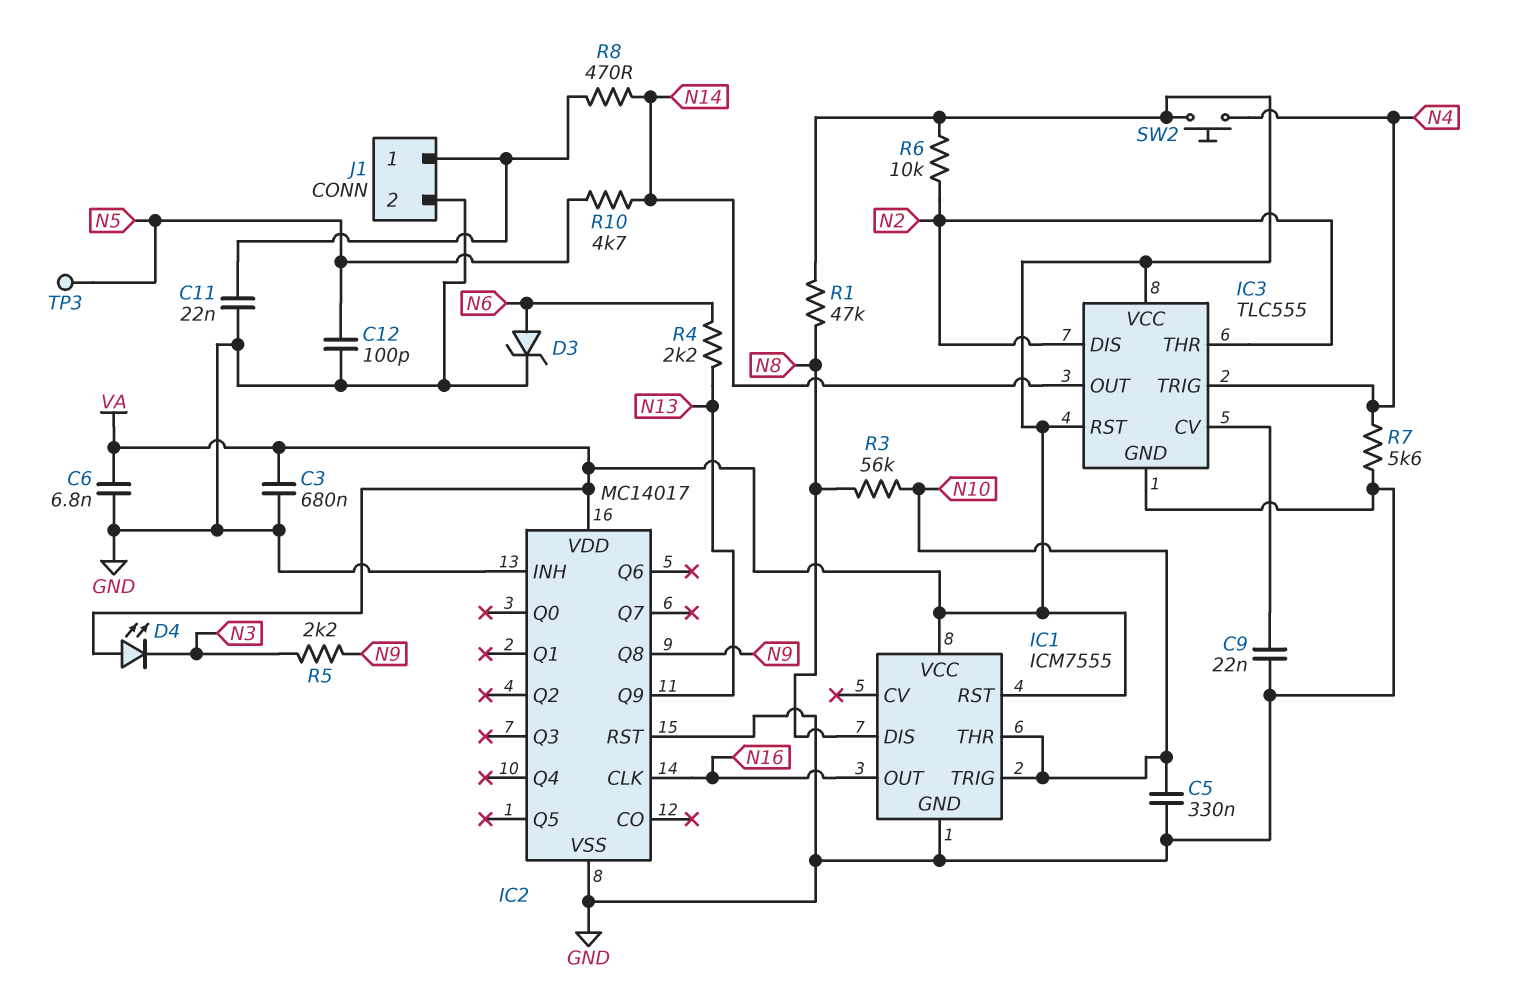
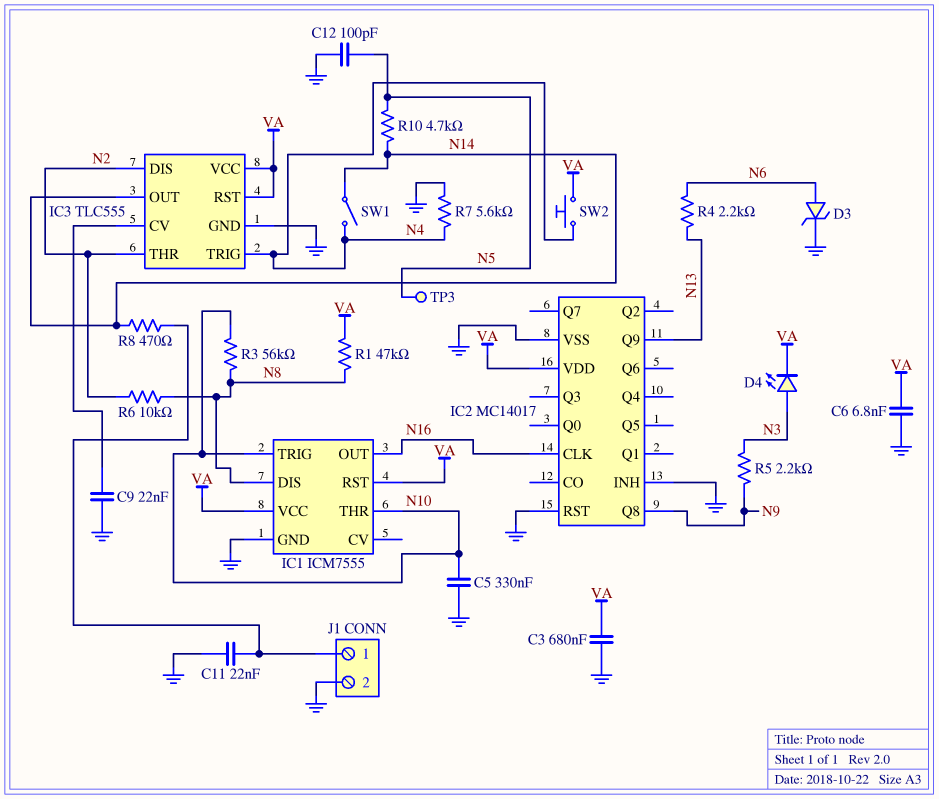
D4: LED (A VA, K N3) -> LED (A N3, K VA)
R6: 10k (N2, VA) -> 10k (N2, N8)
SW1: none -> switch (N4, N14)

